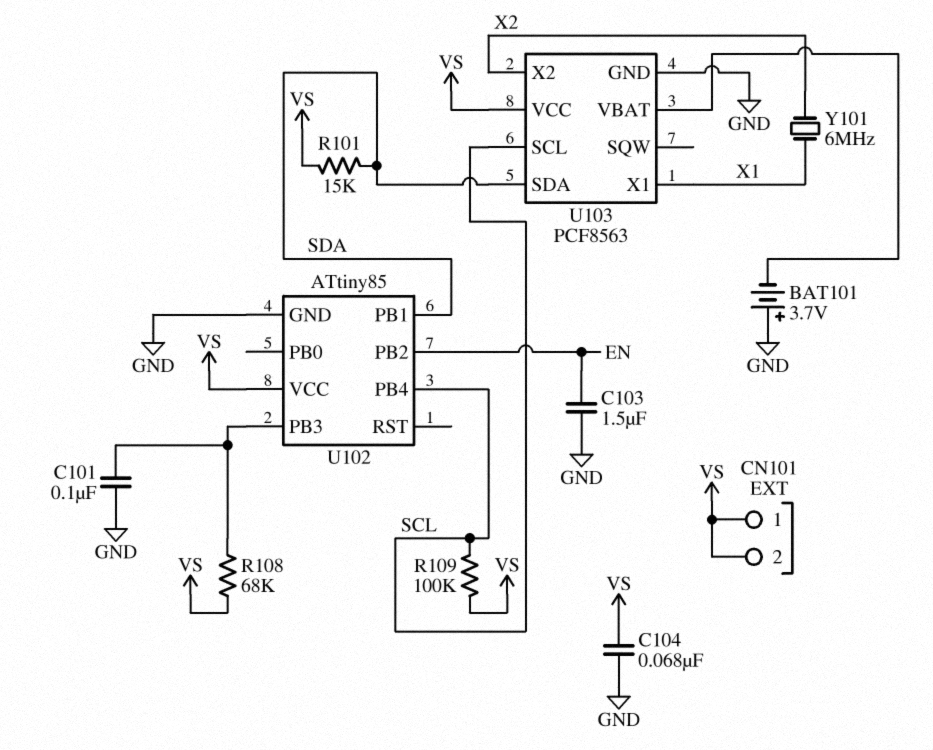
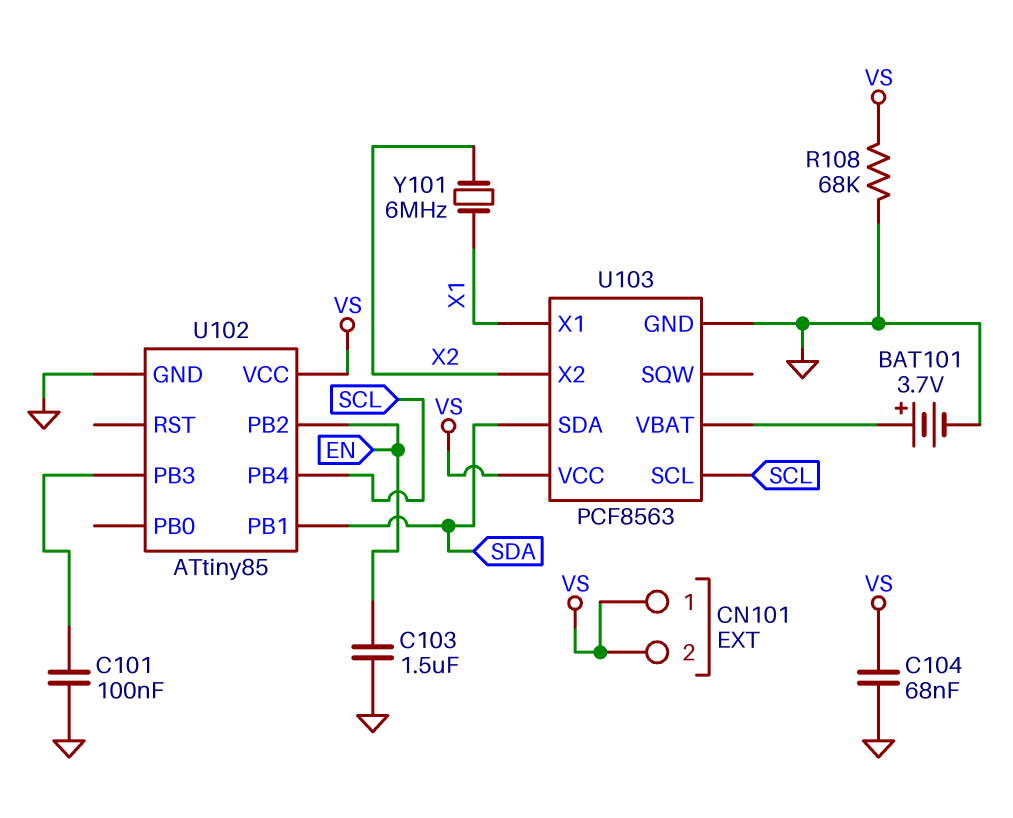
BAT101: 3.7V (plus GND, minus U103/VBAT) -> 3.7V (plus U103/VBAT, minus GND)
R101: 15k (SDA, VS) -> none
R108: 68k (U102/PB3, VS) -> 68k (GND, VS)
R109: 100k (SCL, VS) -> none

